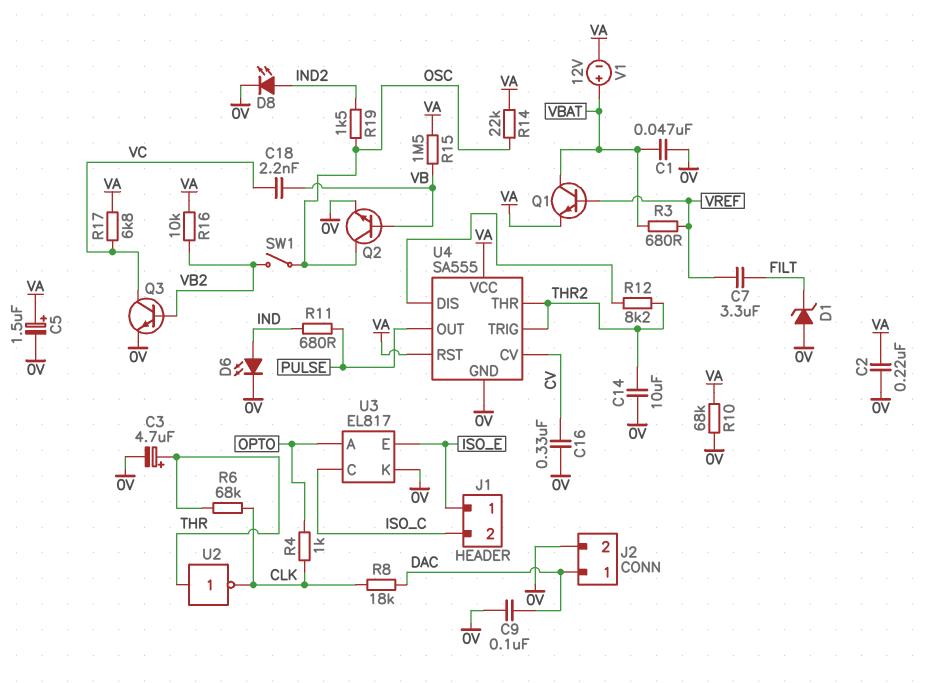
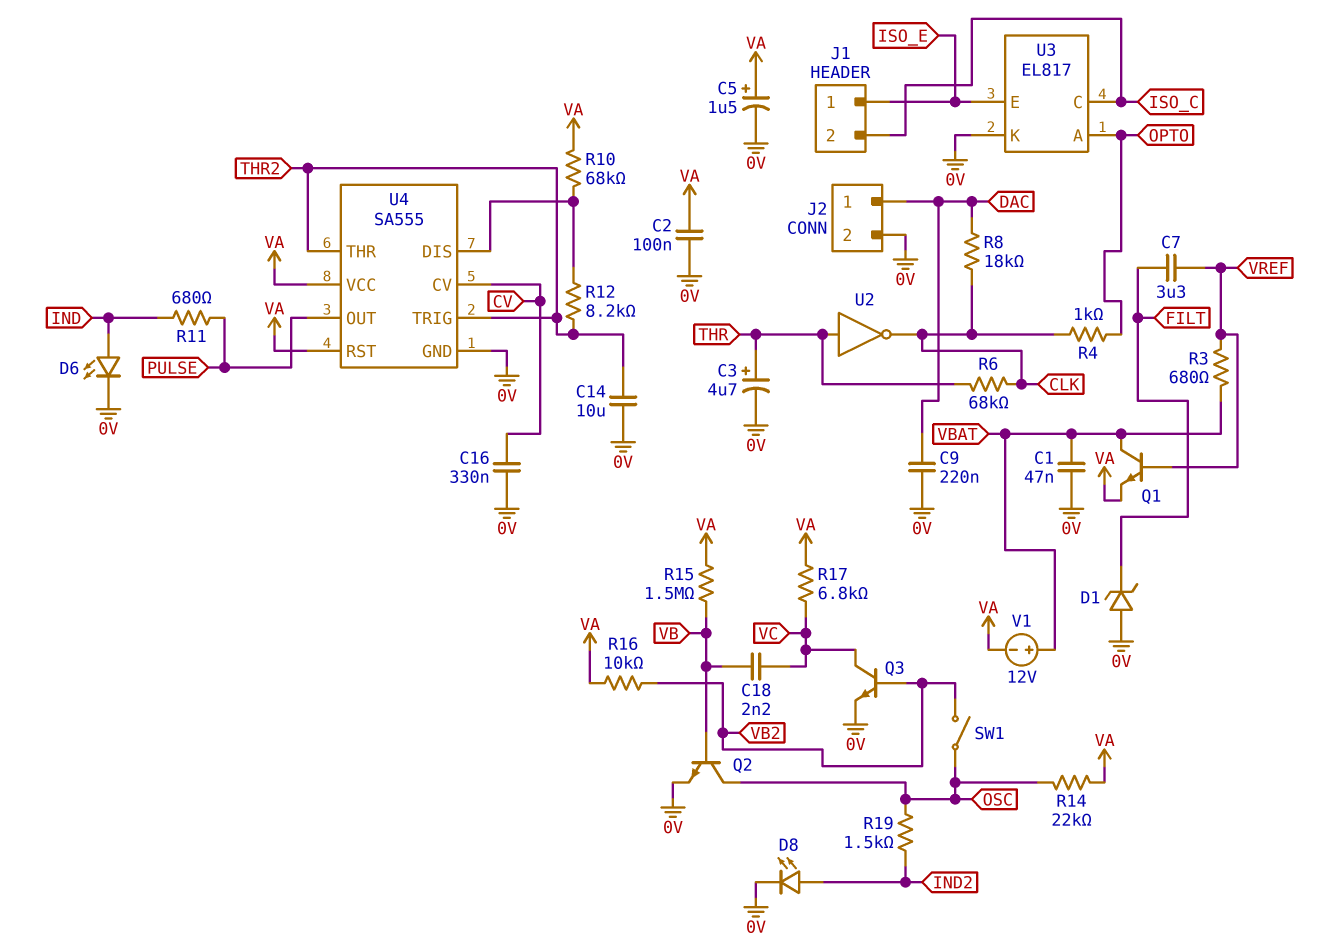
C2: 220nF (0V, VA) -> 100nF (0V, VA)
C9: 100nF (0V, DAC) -> 220nF (0V, DAC)
R10: 68k (0V, VA) -> 68k (U4/DIS, VA)

